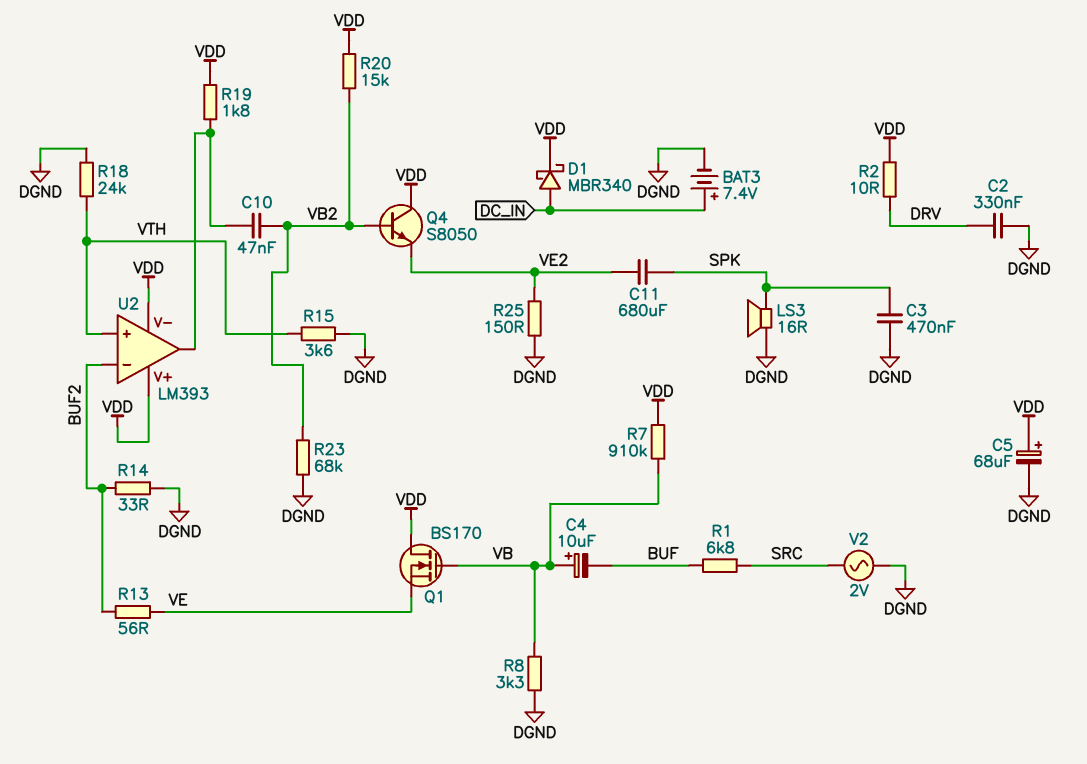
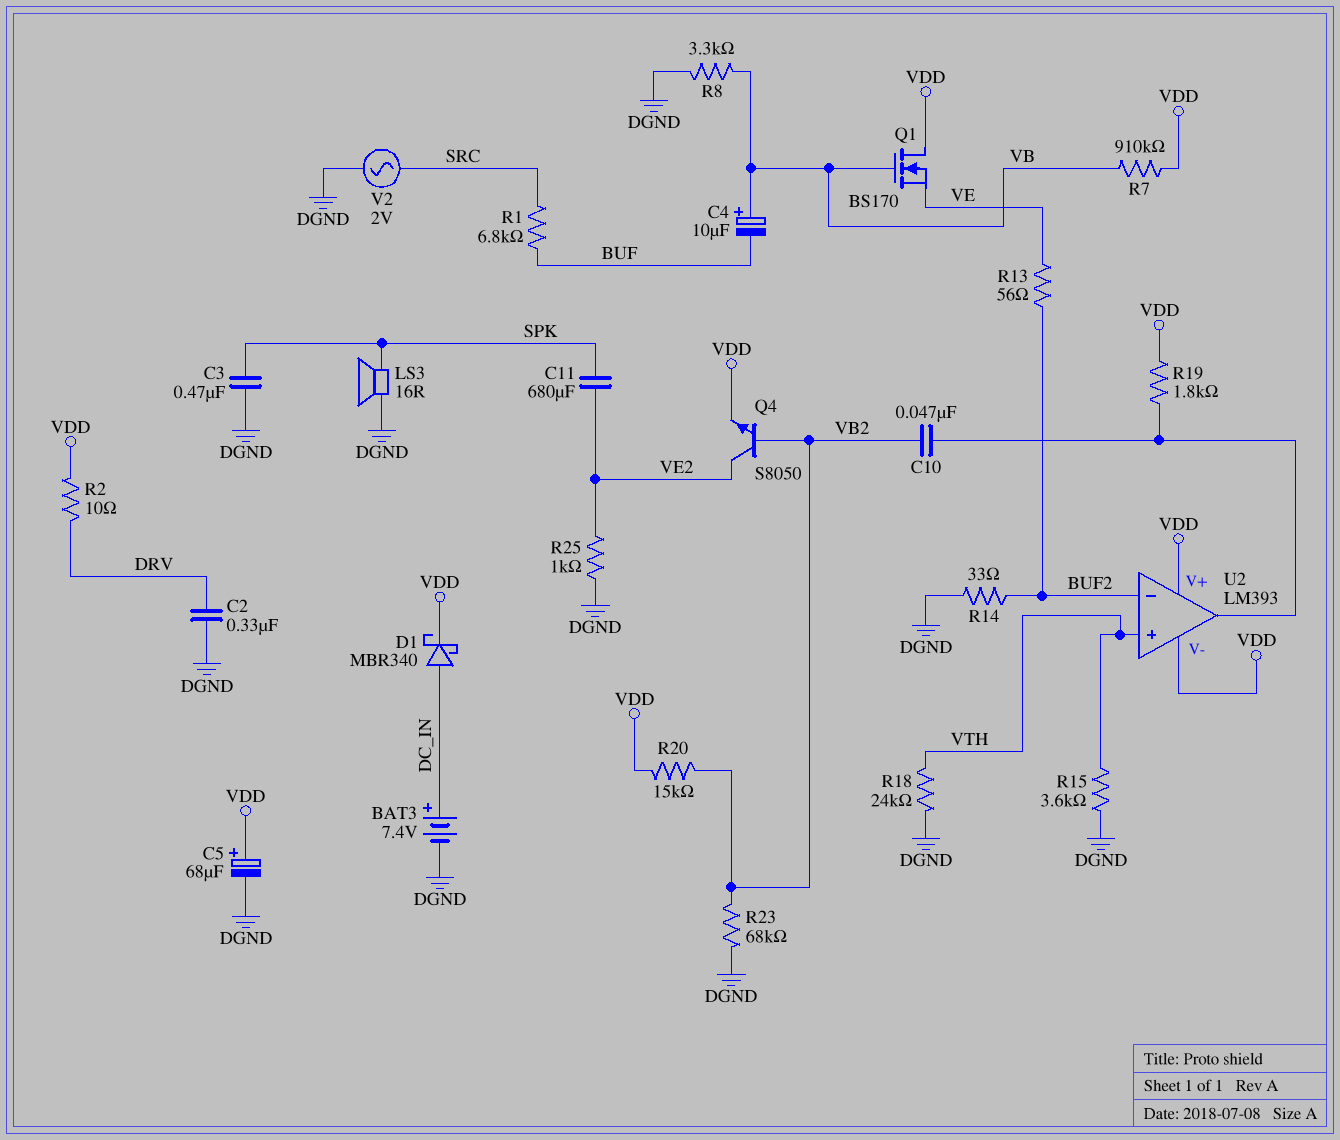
Q4: NPN S8050 (B VB2, C VDD, E VE2) -> NPN S8050 (B VB2, C VE2, E VDD)
R25: 150 (DGND, VE2) -> 1k (DGND, VE2)

